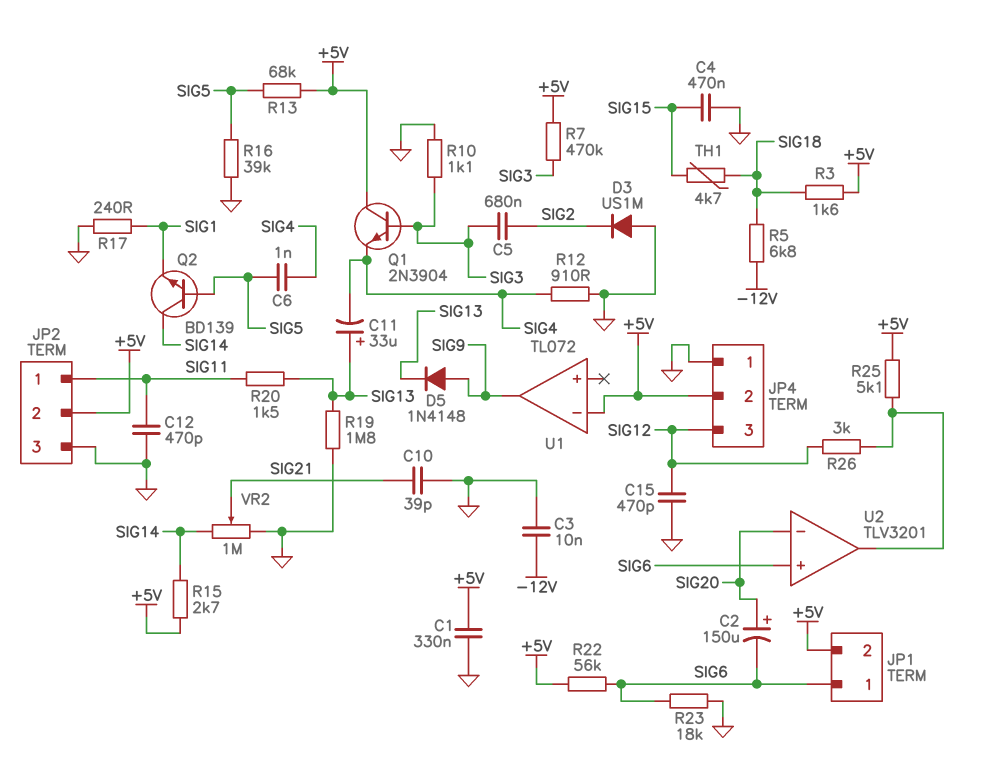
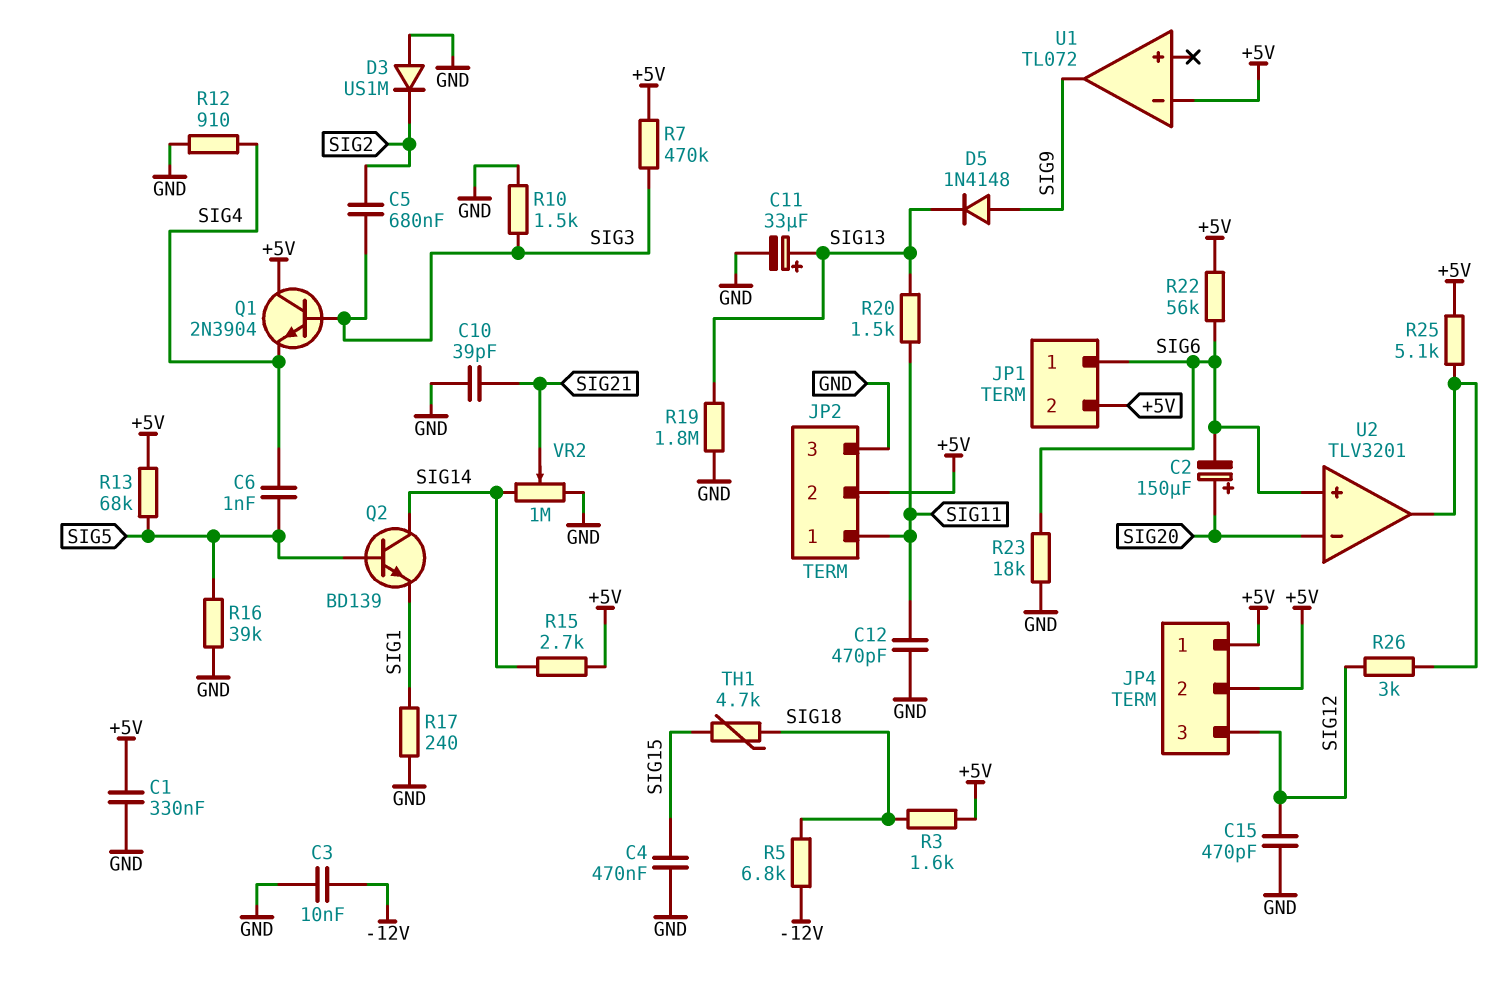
C11: 33uF (plus SIG13, minus SIG4) -> 33uF (plus SIG13, minus GND)
JP4 pin 1: GND -> +5V
R10: 1.1k (GND, SIG3) -> 1.5k (GND, SIG3)

